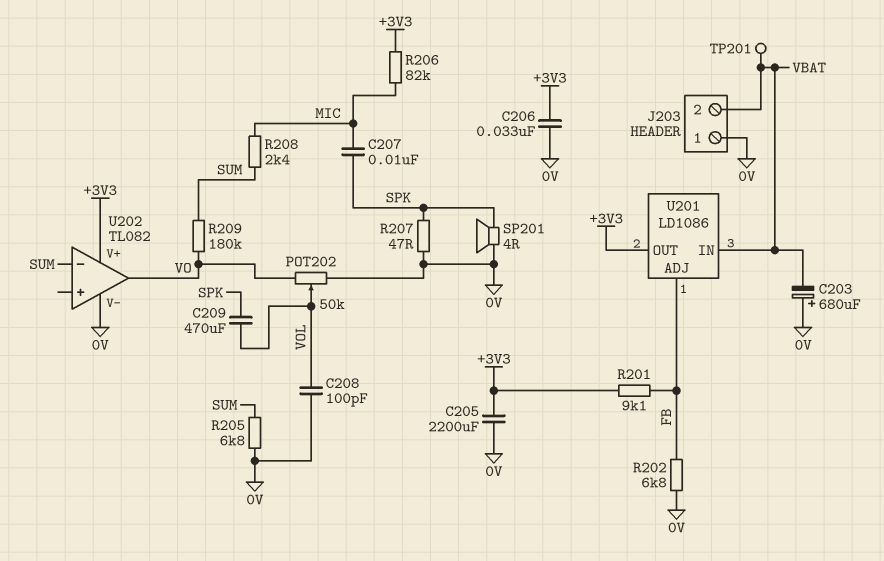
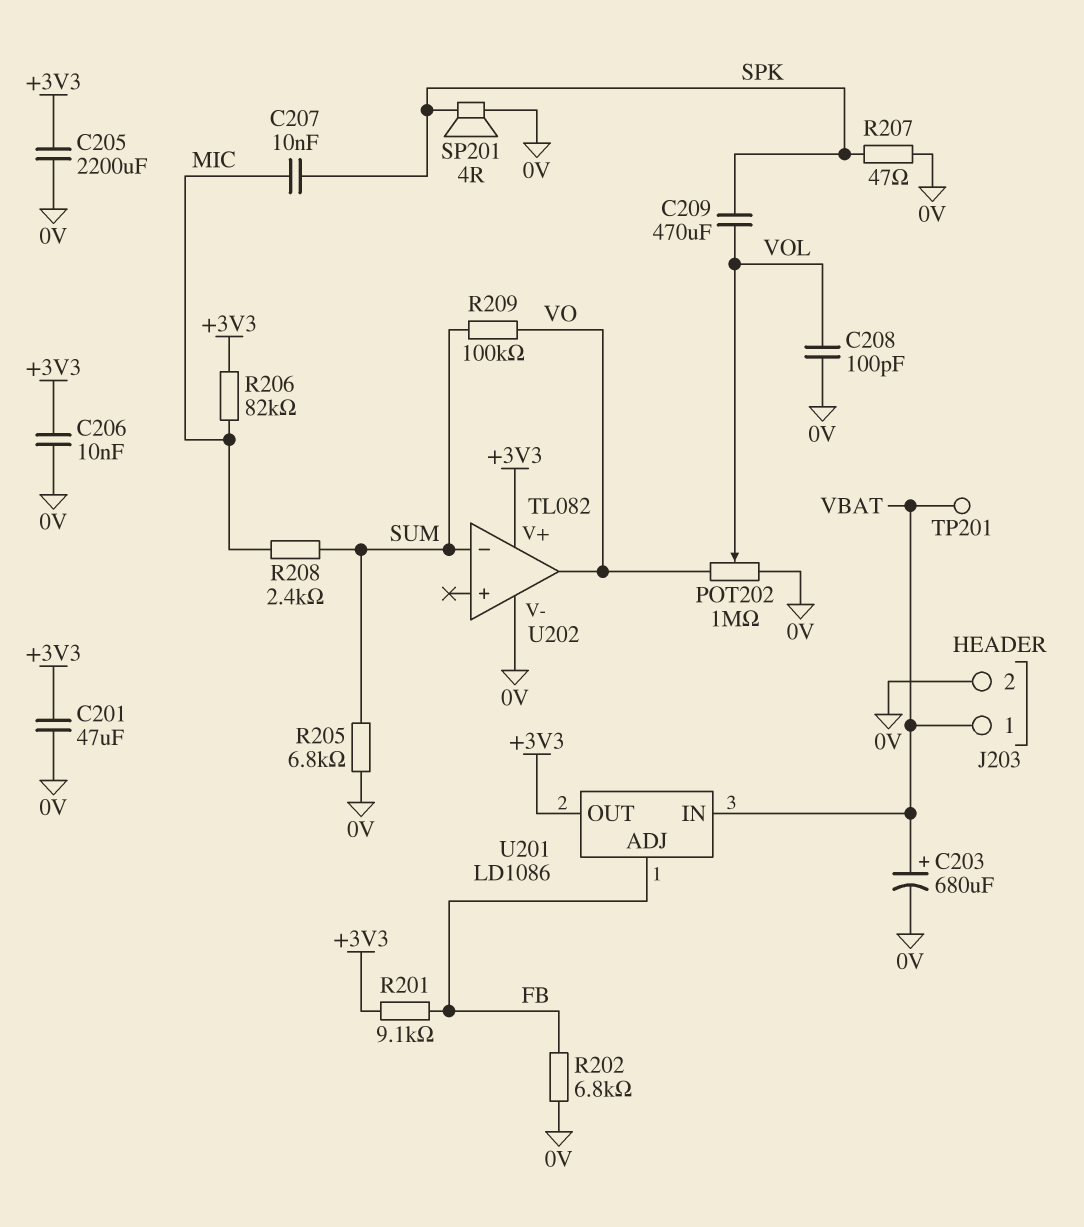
C201: none -> 47uF (+3V3, 0V)
C203: 680uF (plus 0V, minus VBAT) -> 680uF (plus VBAT, minus 0V)
C206: 33nF (+3V3, 0V) -> 10nF (+3V3, 0V)
J203 pin 1: 0V -> VBAT
J203 pin 2: VBAT -> 0V
POT202: 50k (0V, VO, wiper VOL) -> 1M (0V, VO, wiper VOL)
R209: 180k (SUM, VO) -> 100k (SUM, VO)

